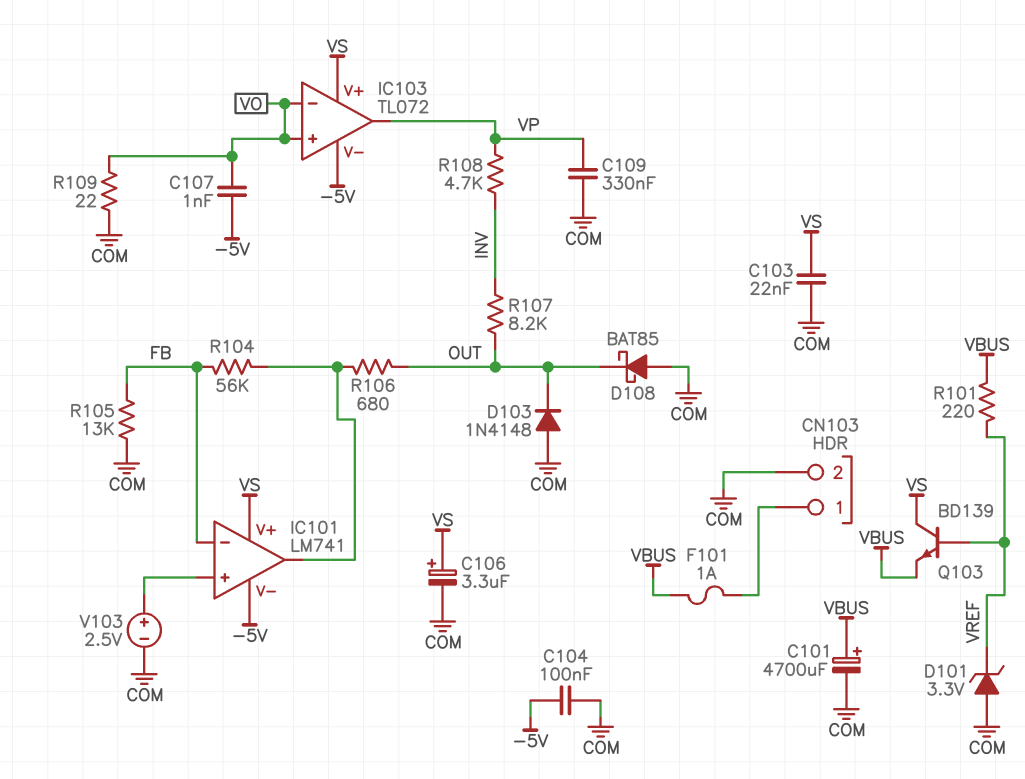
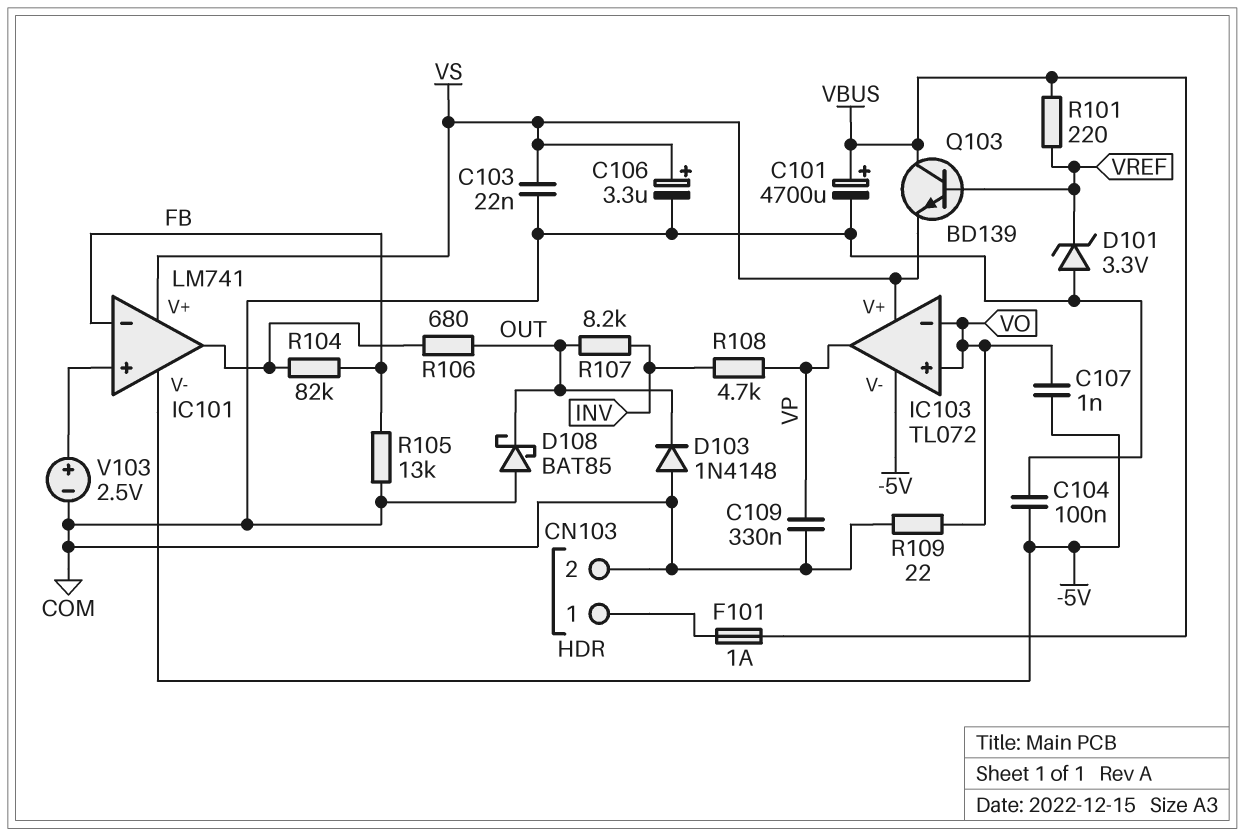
Q103: NPN BD139 (B VREF, C VS, E VBUS) -> NPN BD139 (B VREF, C VBUS, E VS)
R104: 56k (FB, IC101/out) -> 82k (FB, IC101/out)

